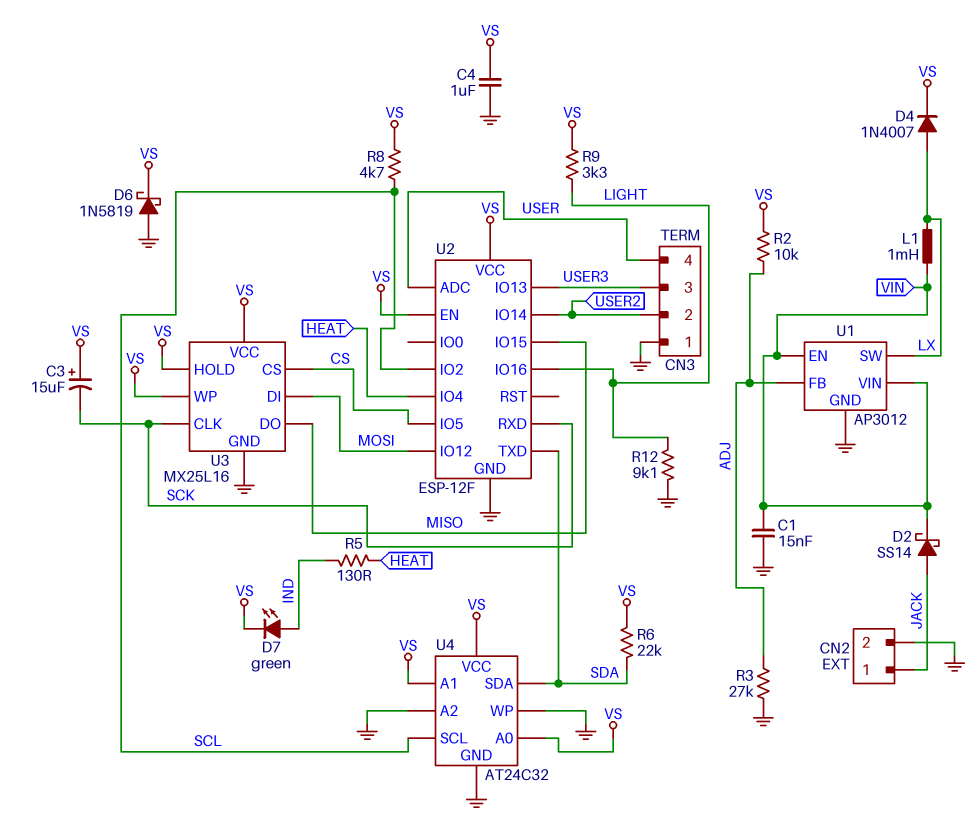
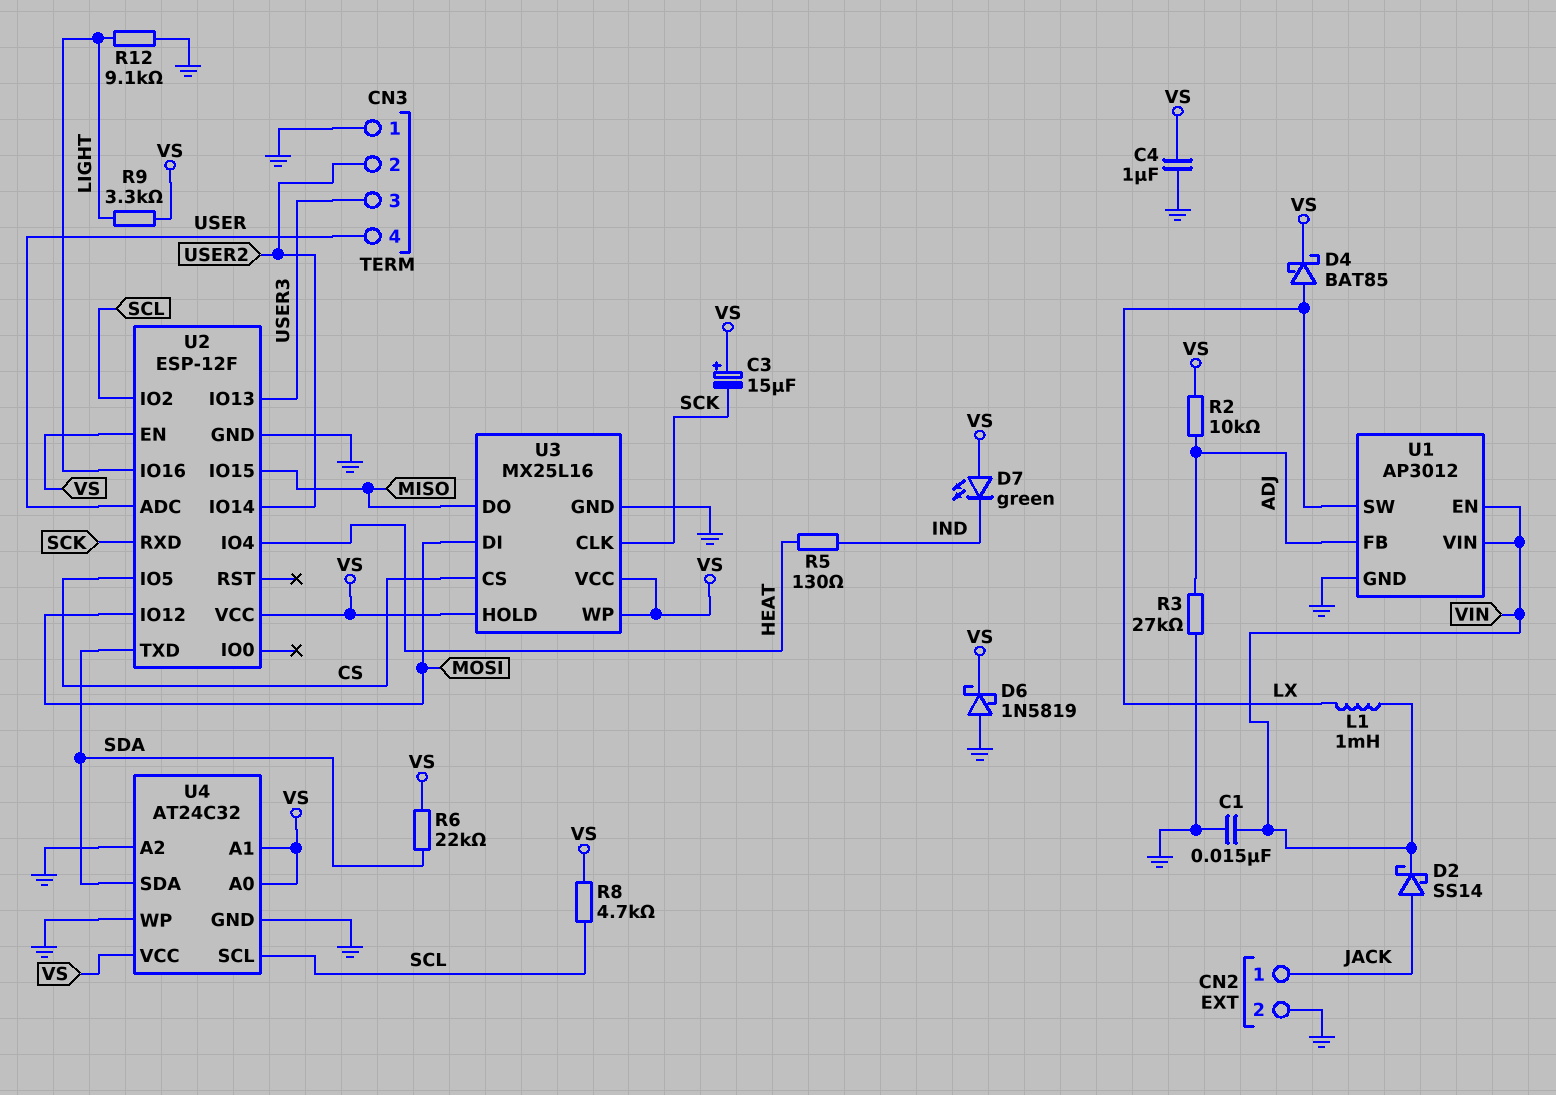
D4: diode 1N4007 (A LX, K VS) -> schottky BAT85 (A LX, K VS)
D7: LED green (A IND, K VS) -> LED green (A VS, K IND)

